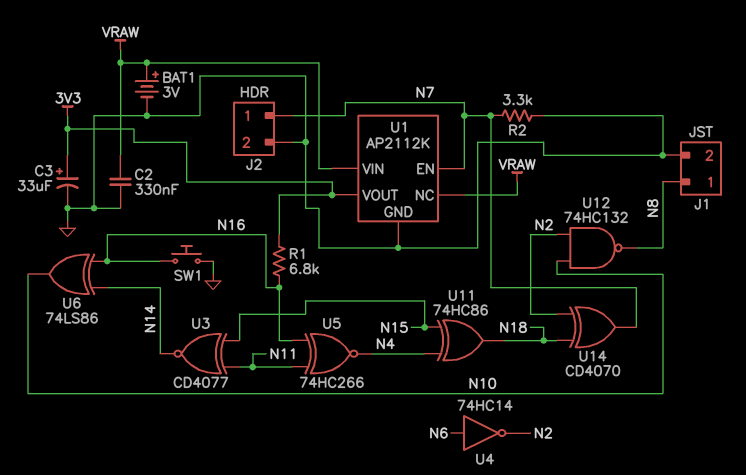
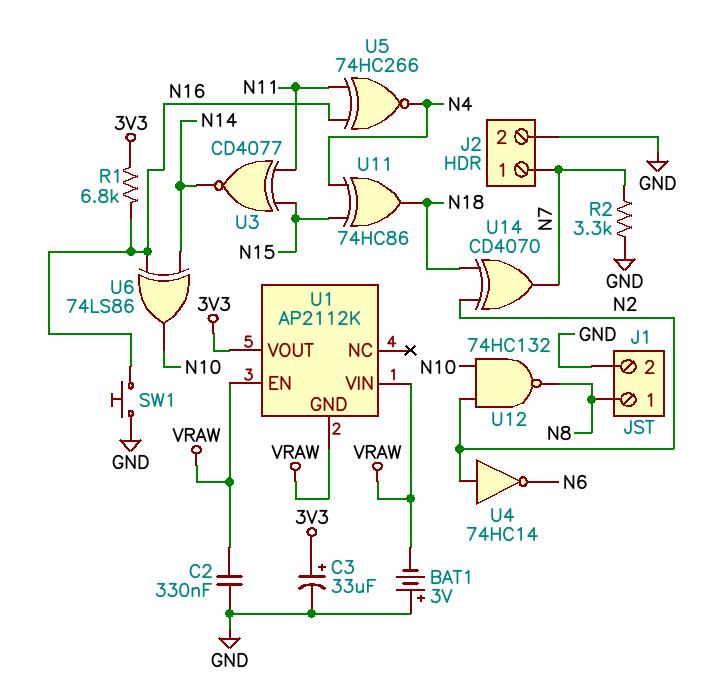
BAT1: 3V (plus VRAW, minus GND) -> 3V (plus GND, minus VRAW)
U1 pin EN: N7 -> VRAW
U1 pin GND: GND -> VRAW
U1 pin NC: VRAW -> none
U4: NOT 74HC14 (in N6, out N2) -> NOT 74HC14 (in N2, out N6)

